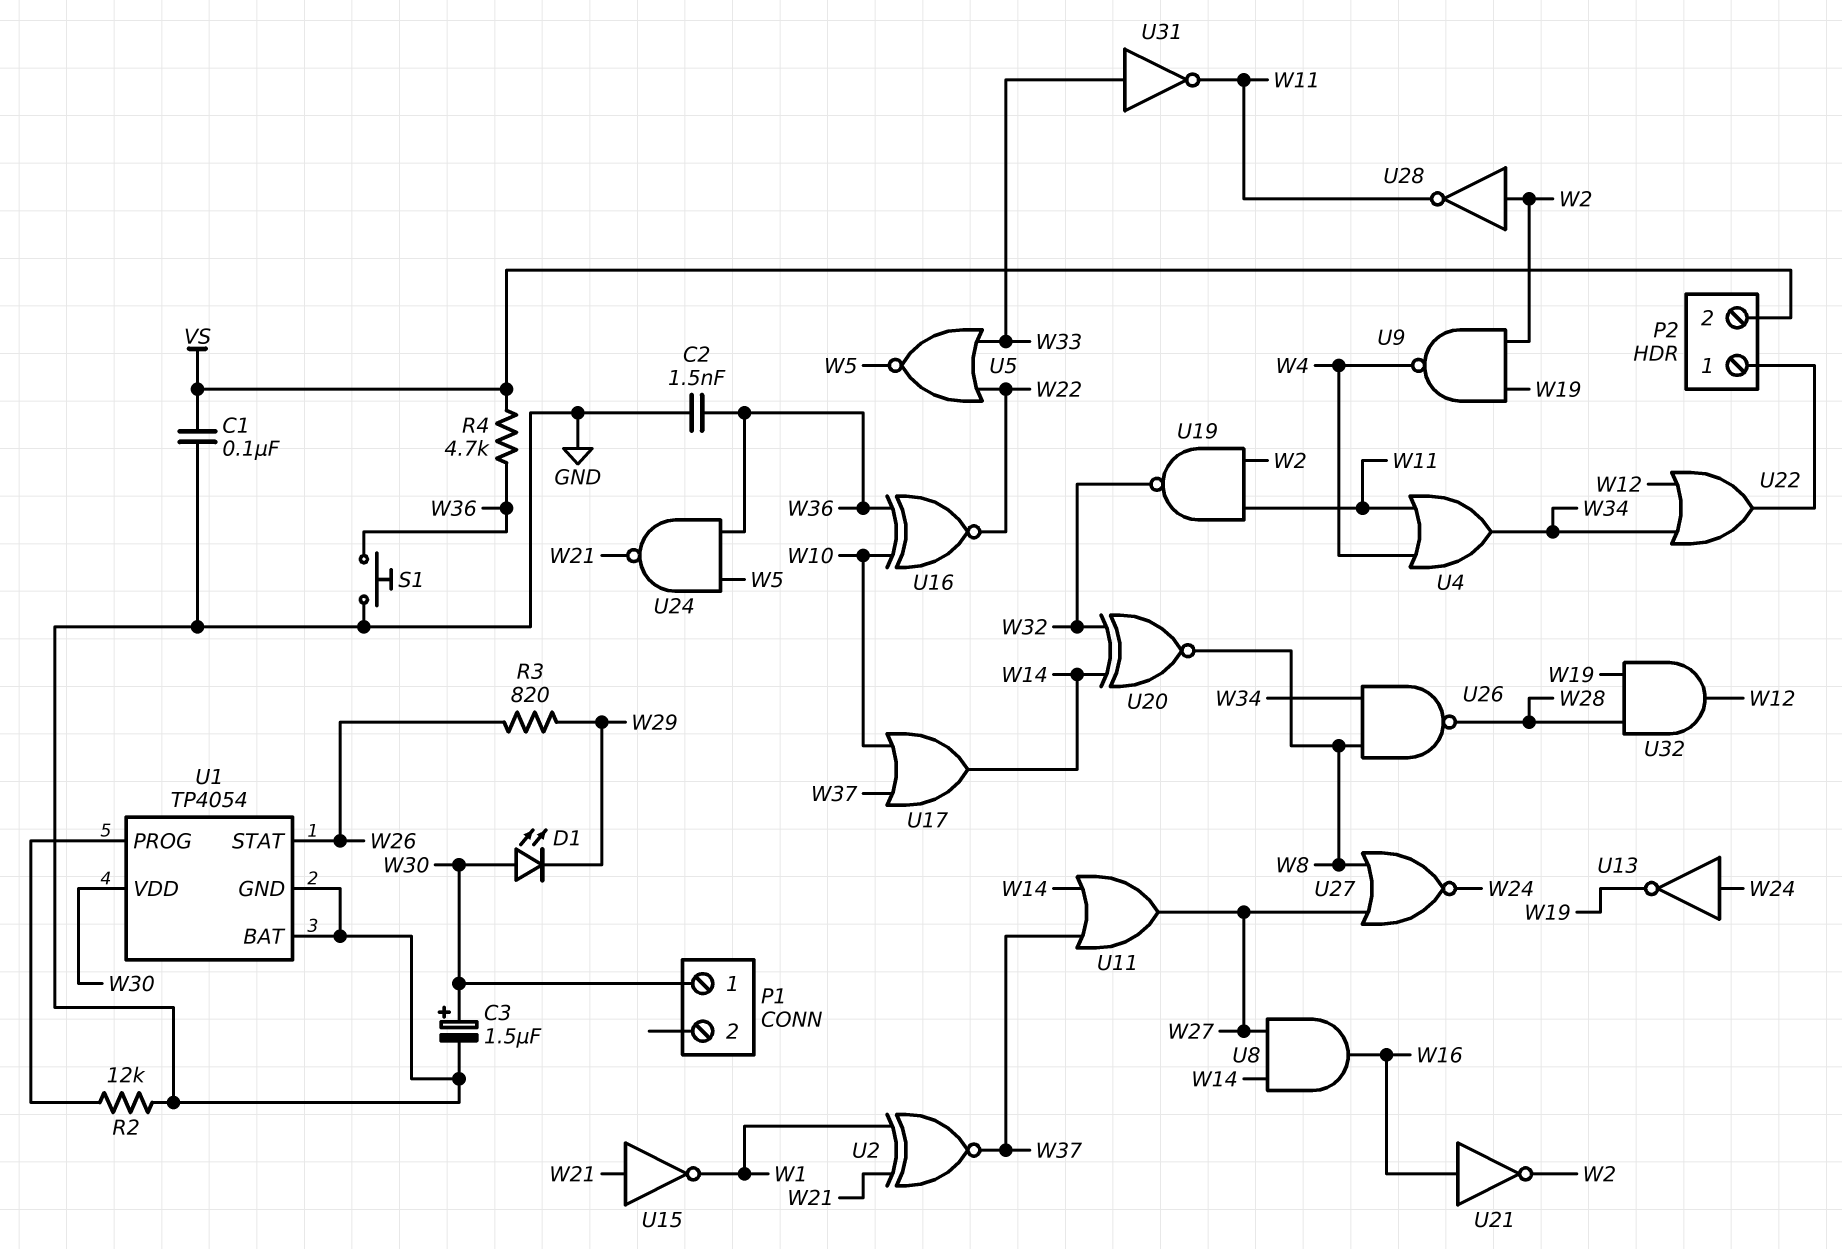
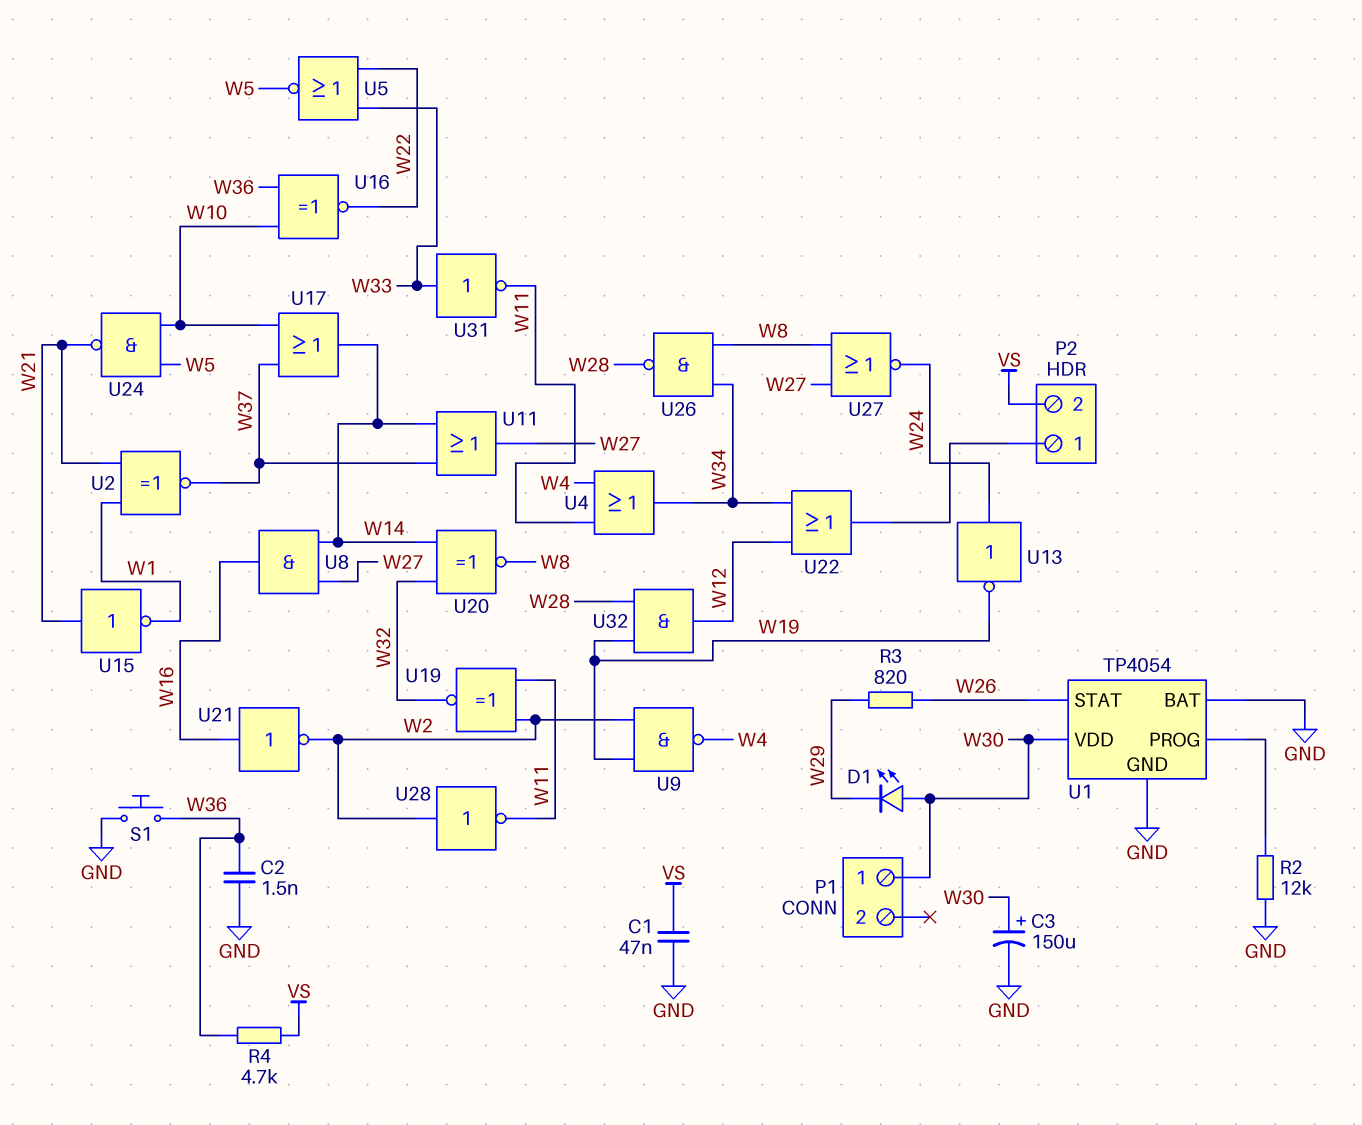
C1: 100nF (GND, VS) -> 47nF (GND, VS)
C3: 1.5uF (plus W30, minus GND) -> 150uF (plus W30, minus GND)
U19: NAND (in W2, in W11, out W32) -> XNOR (in W2, in W11, out W32)
U24: NAND (in W5, in W36, out W21) -> NAND (in W5, in W10, out W21)

